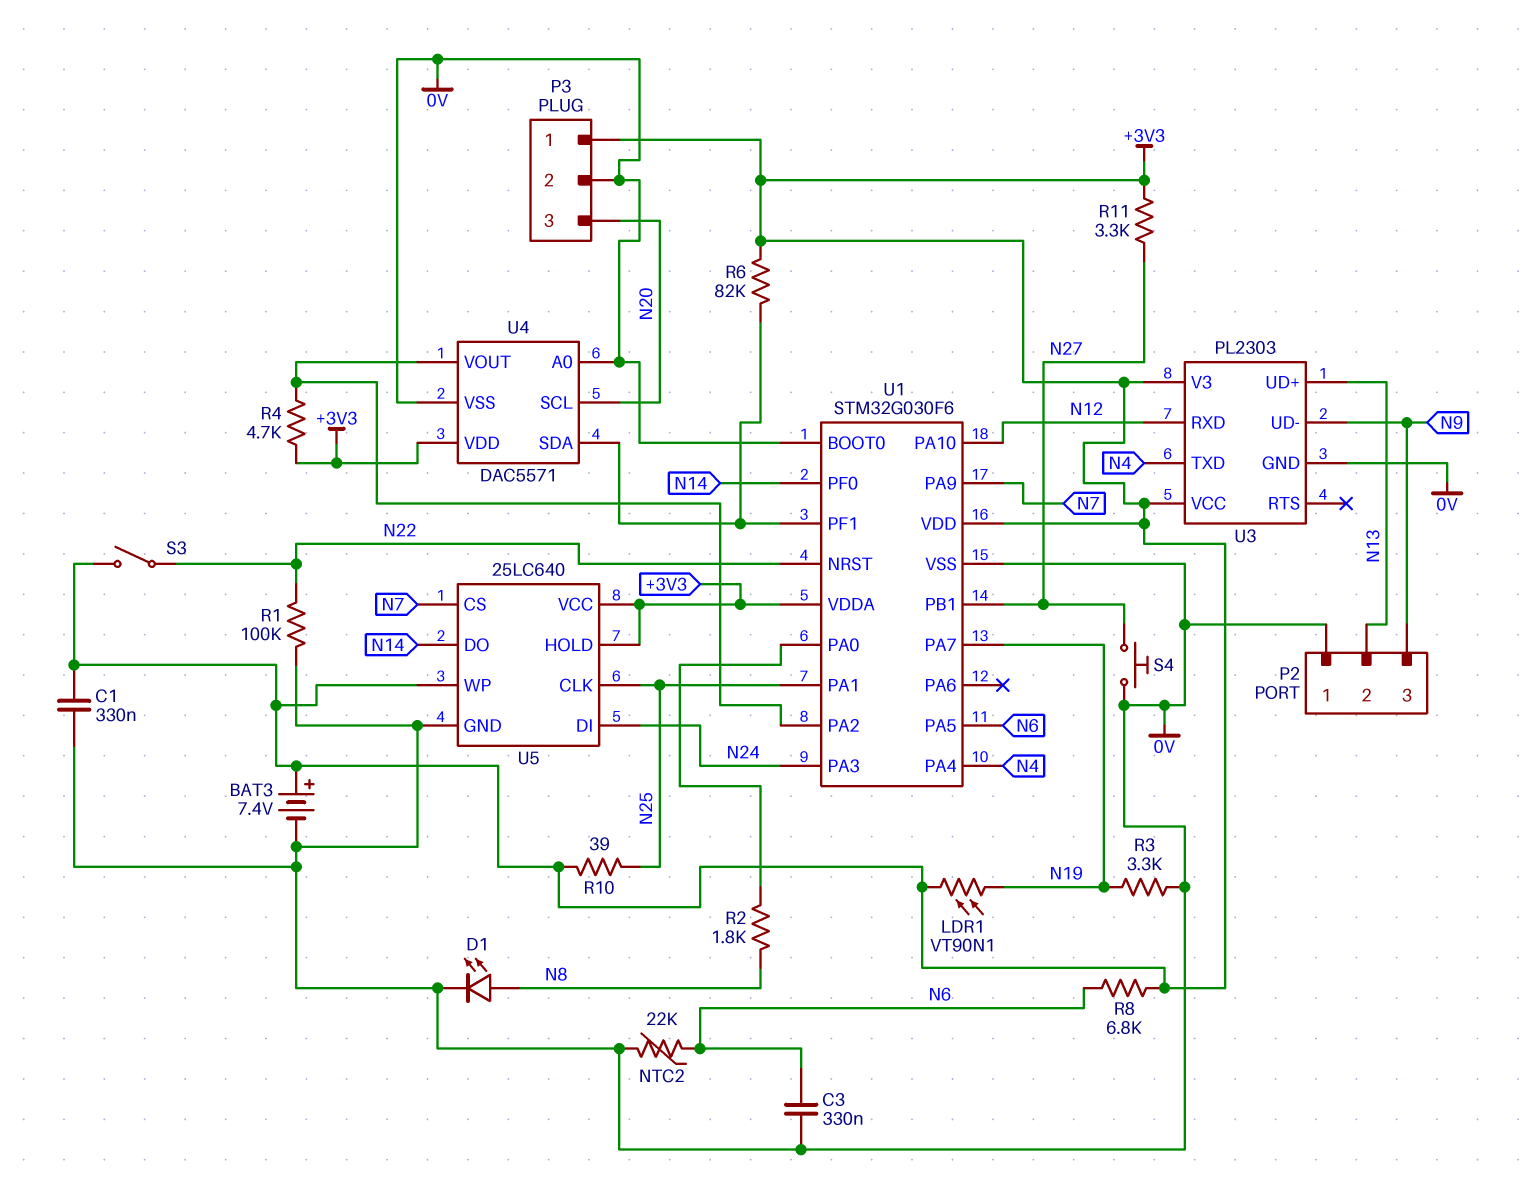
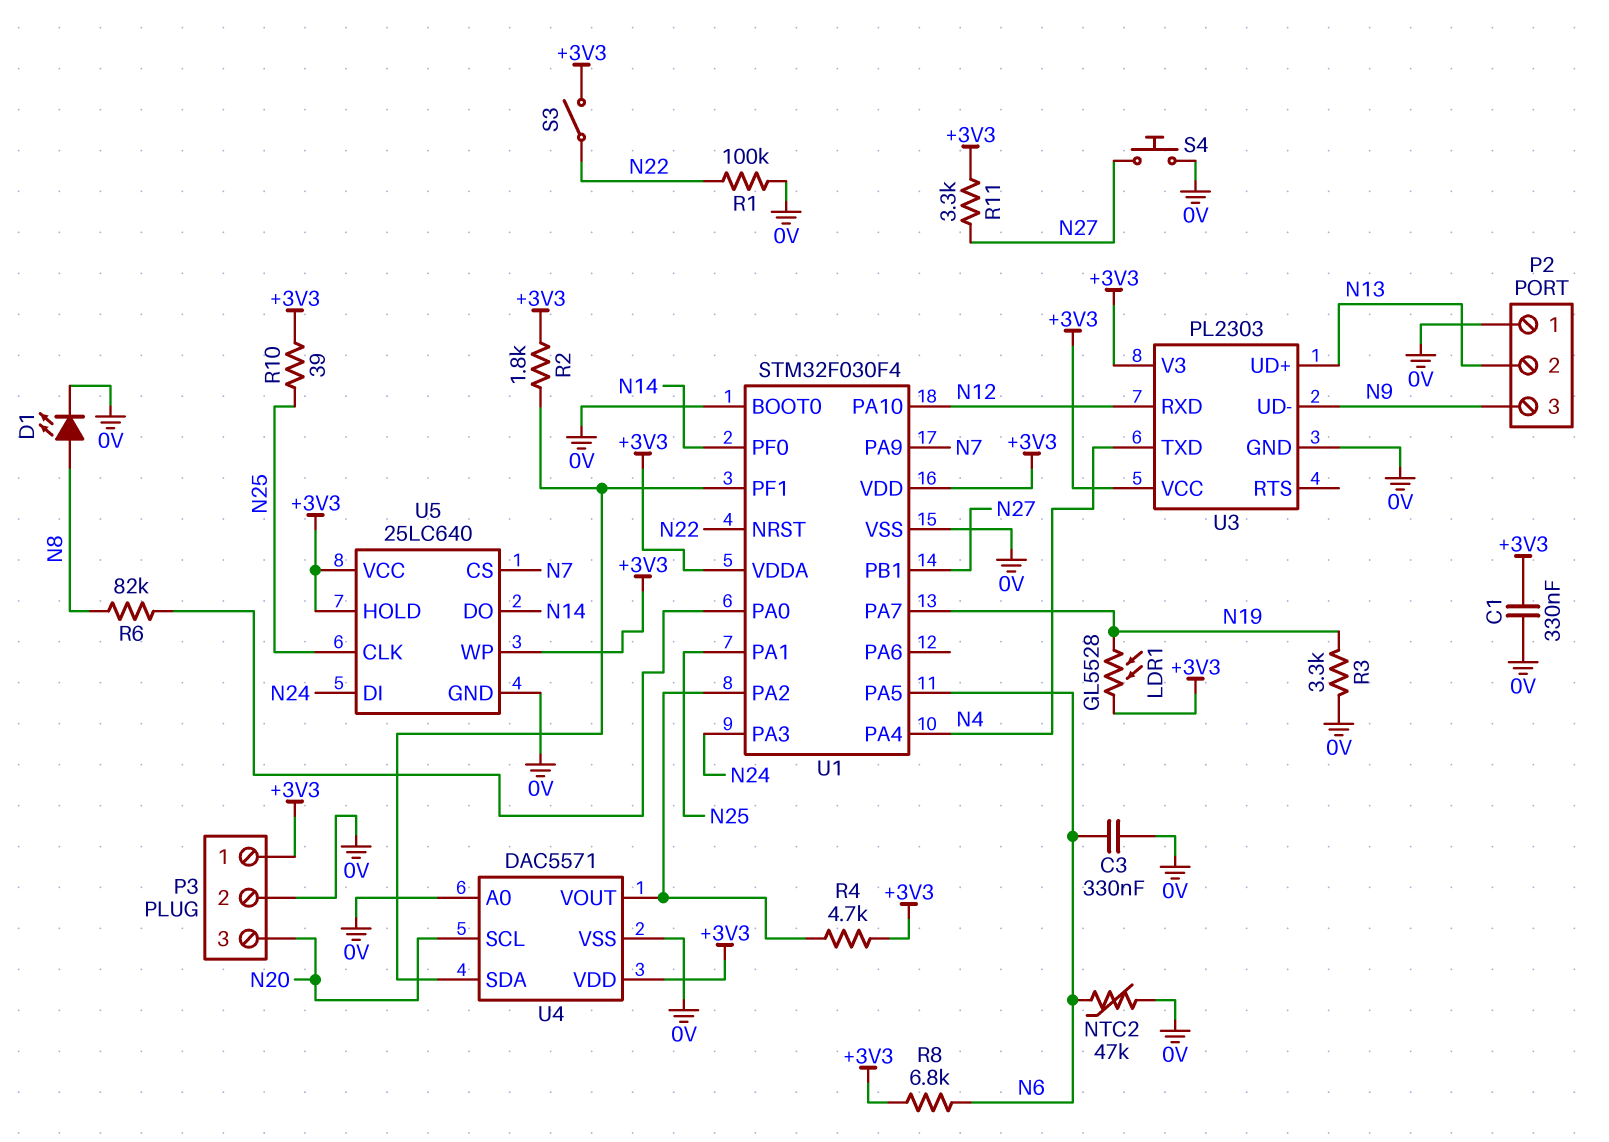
BAT3: 7.4V (plus +3V3, minus 0V) -> none
LDR1: VT90N1 (+3V3, N19) -> GL5528 (+3V3, N19)
NTC2: 22k (0V, N6) -> 47k (0V, N6)
R2: 1.8k (N8, U1/PA0) -> 1.8k (+3V3, U1/PF1)
R6: 82k (+3V3, U1/PF1) -> 82k (N8, U1/PA0)
U1: STM32G030F6 -> STM32F030F4

